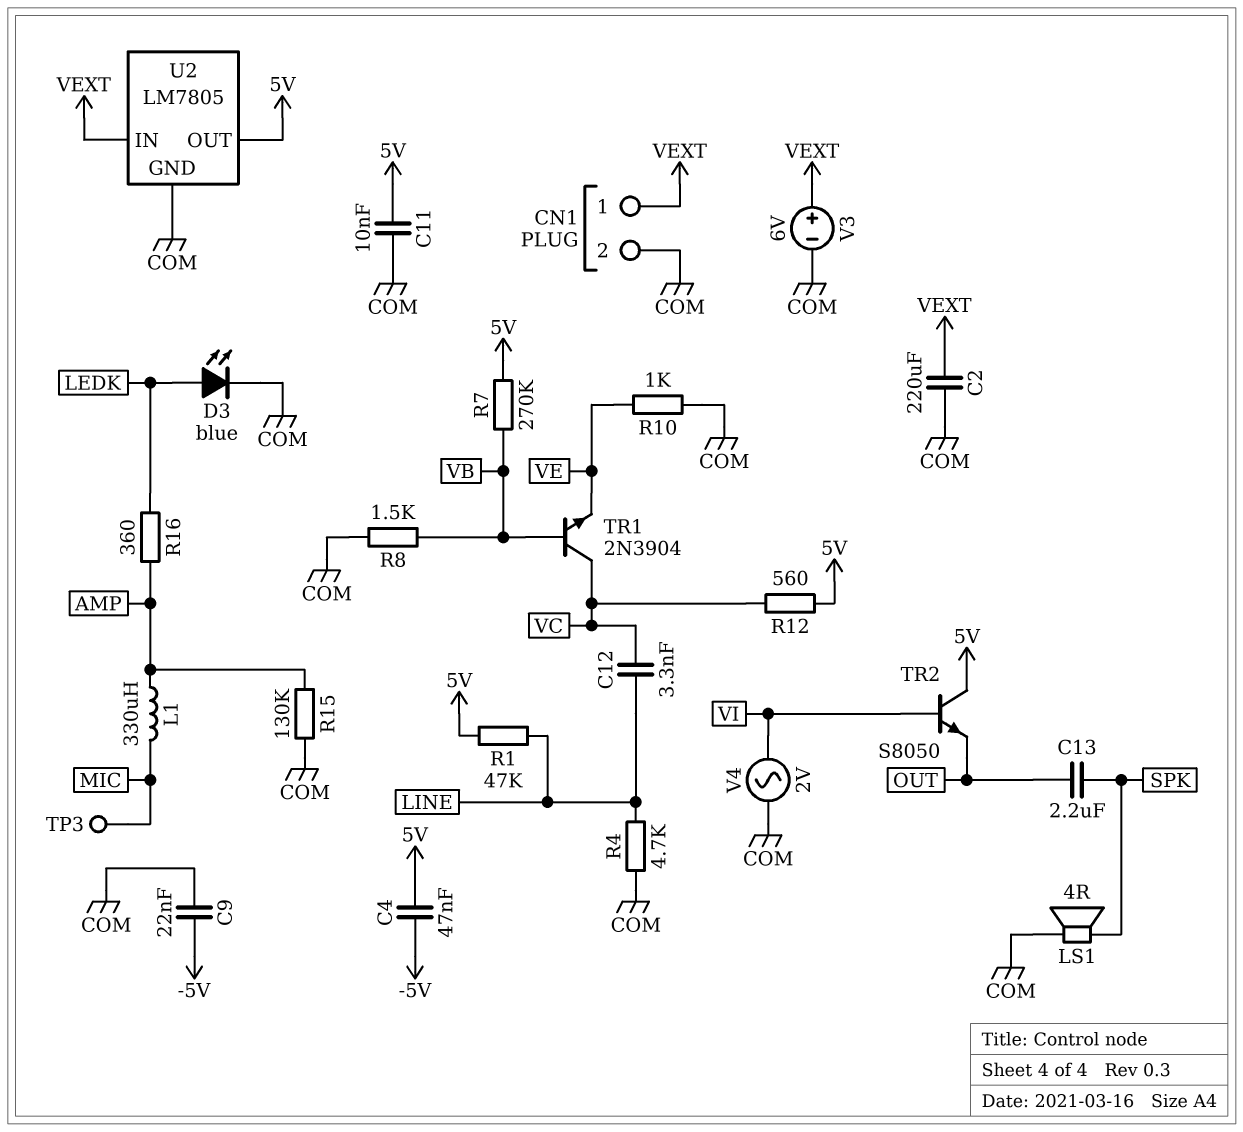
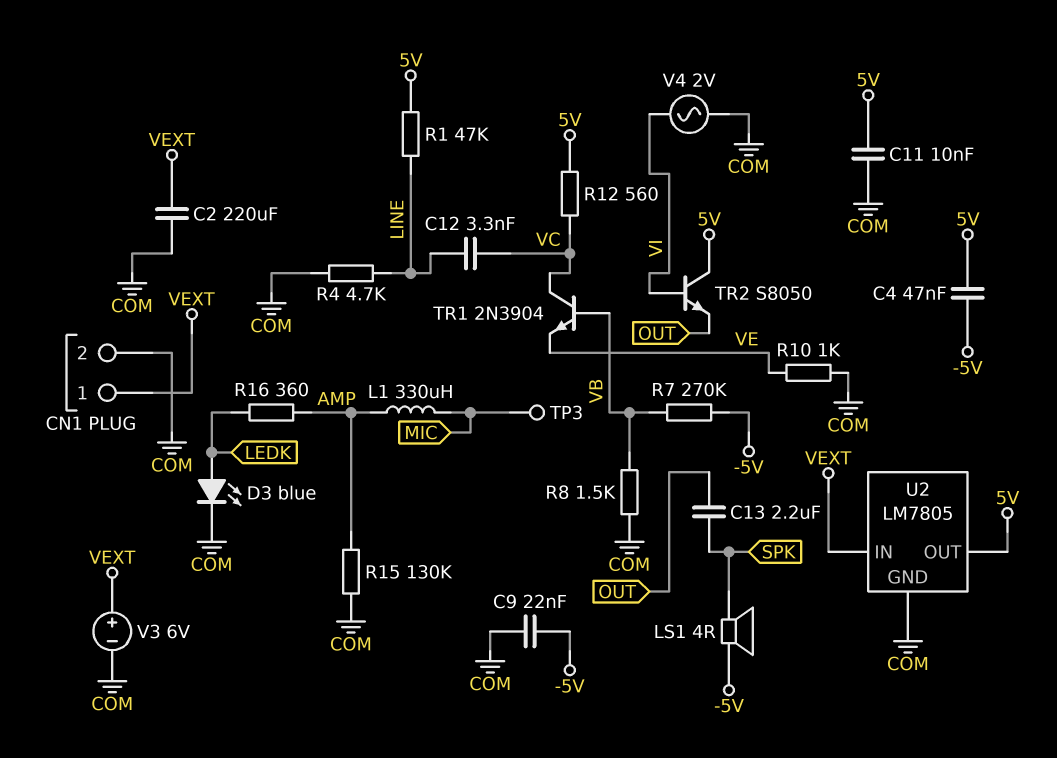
LS1: speaker 4R (COM, SPK) -> speaker 4R (-5V, SPK)
R7: 270k (5V, VB) -> 270k (-5V, VB)

